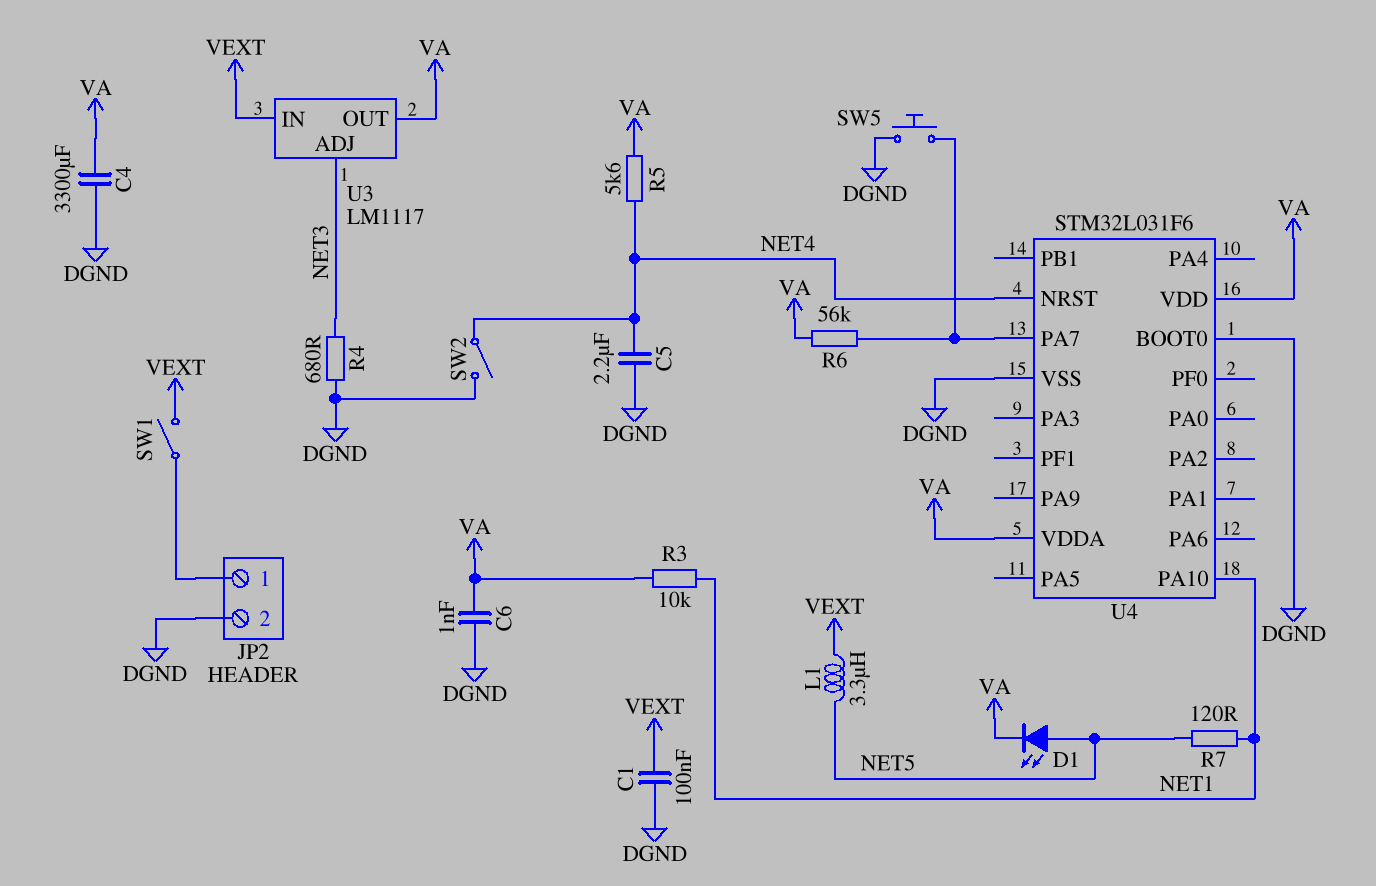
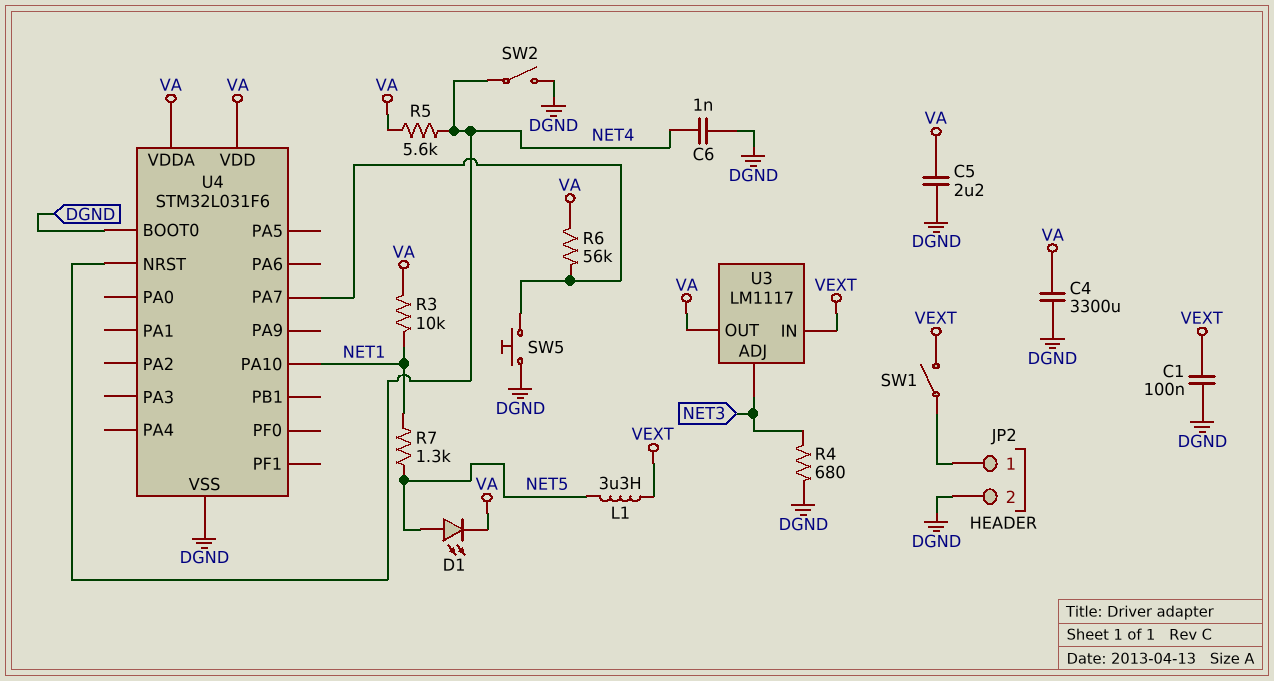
C5: 2.2uF (DGND, NET4) -> 2.2uF (DGND, VA)
C6: 1nF (DGND, VA) -> 1nF (DGND, NET4)
R7: 120 (NET1, NET5) -> 1.3k (NET1, NET5)

